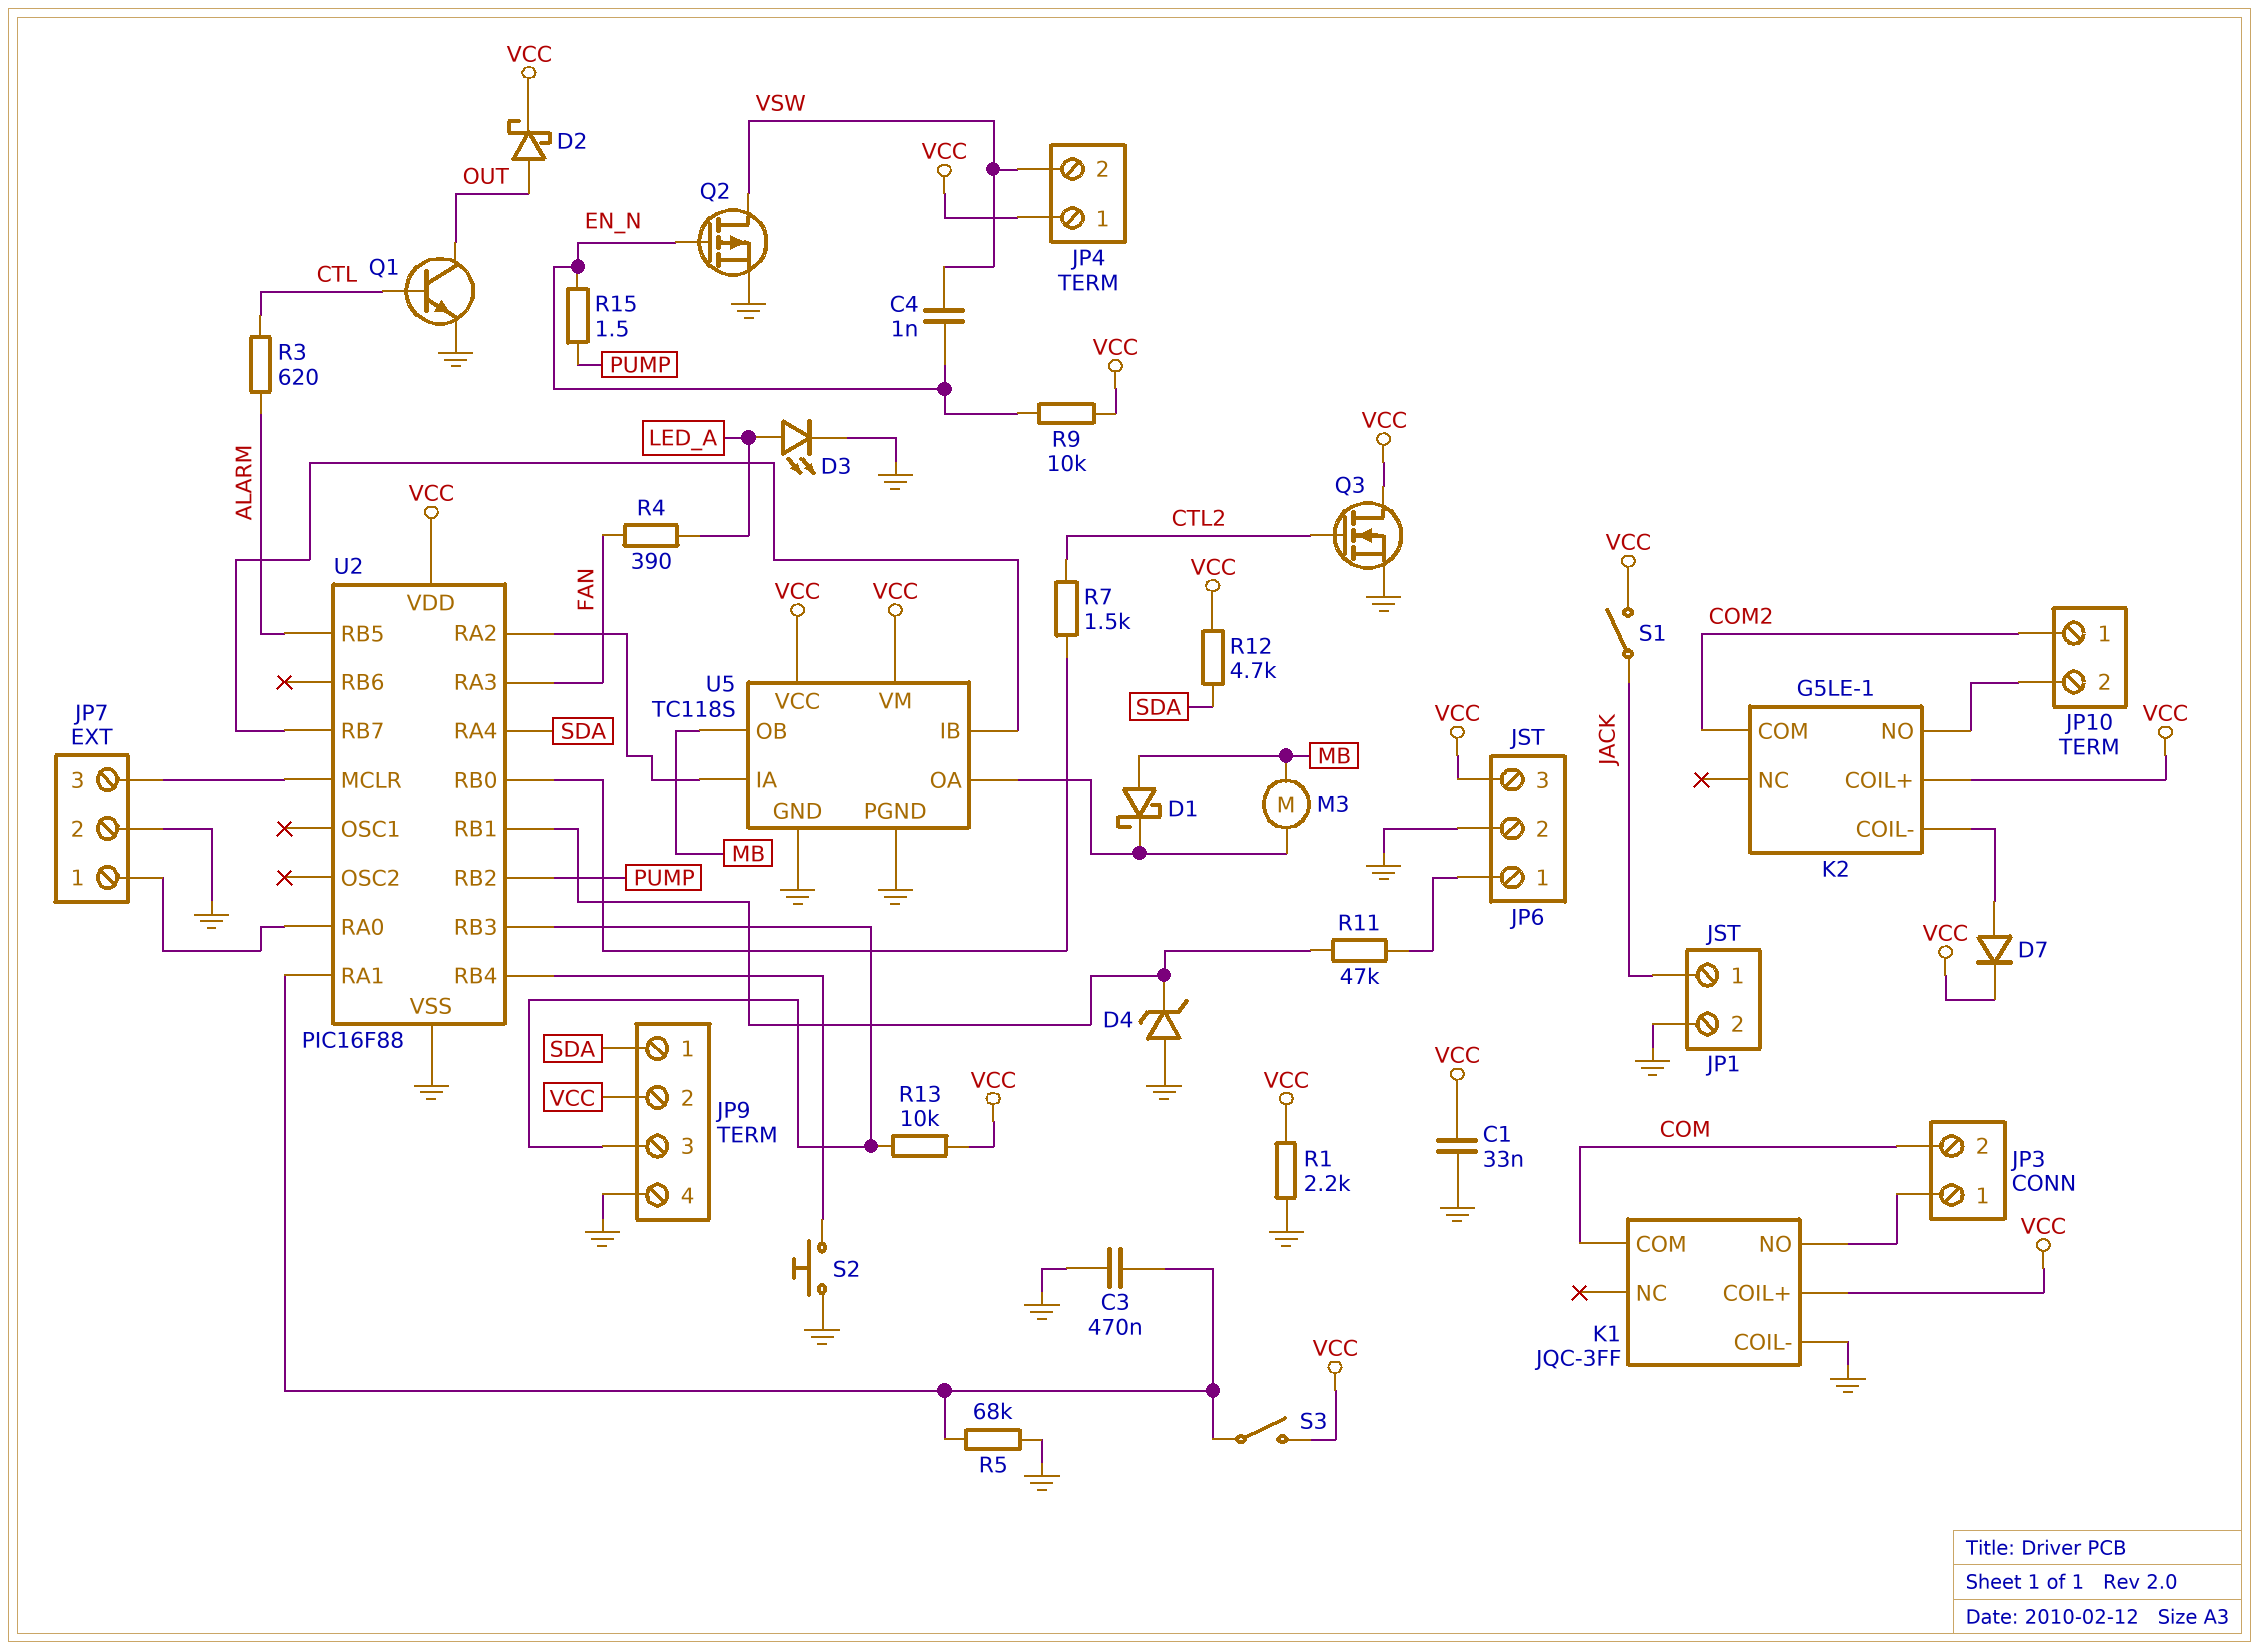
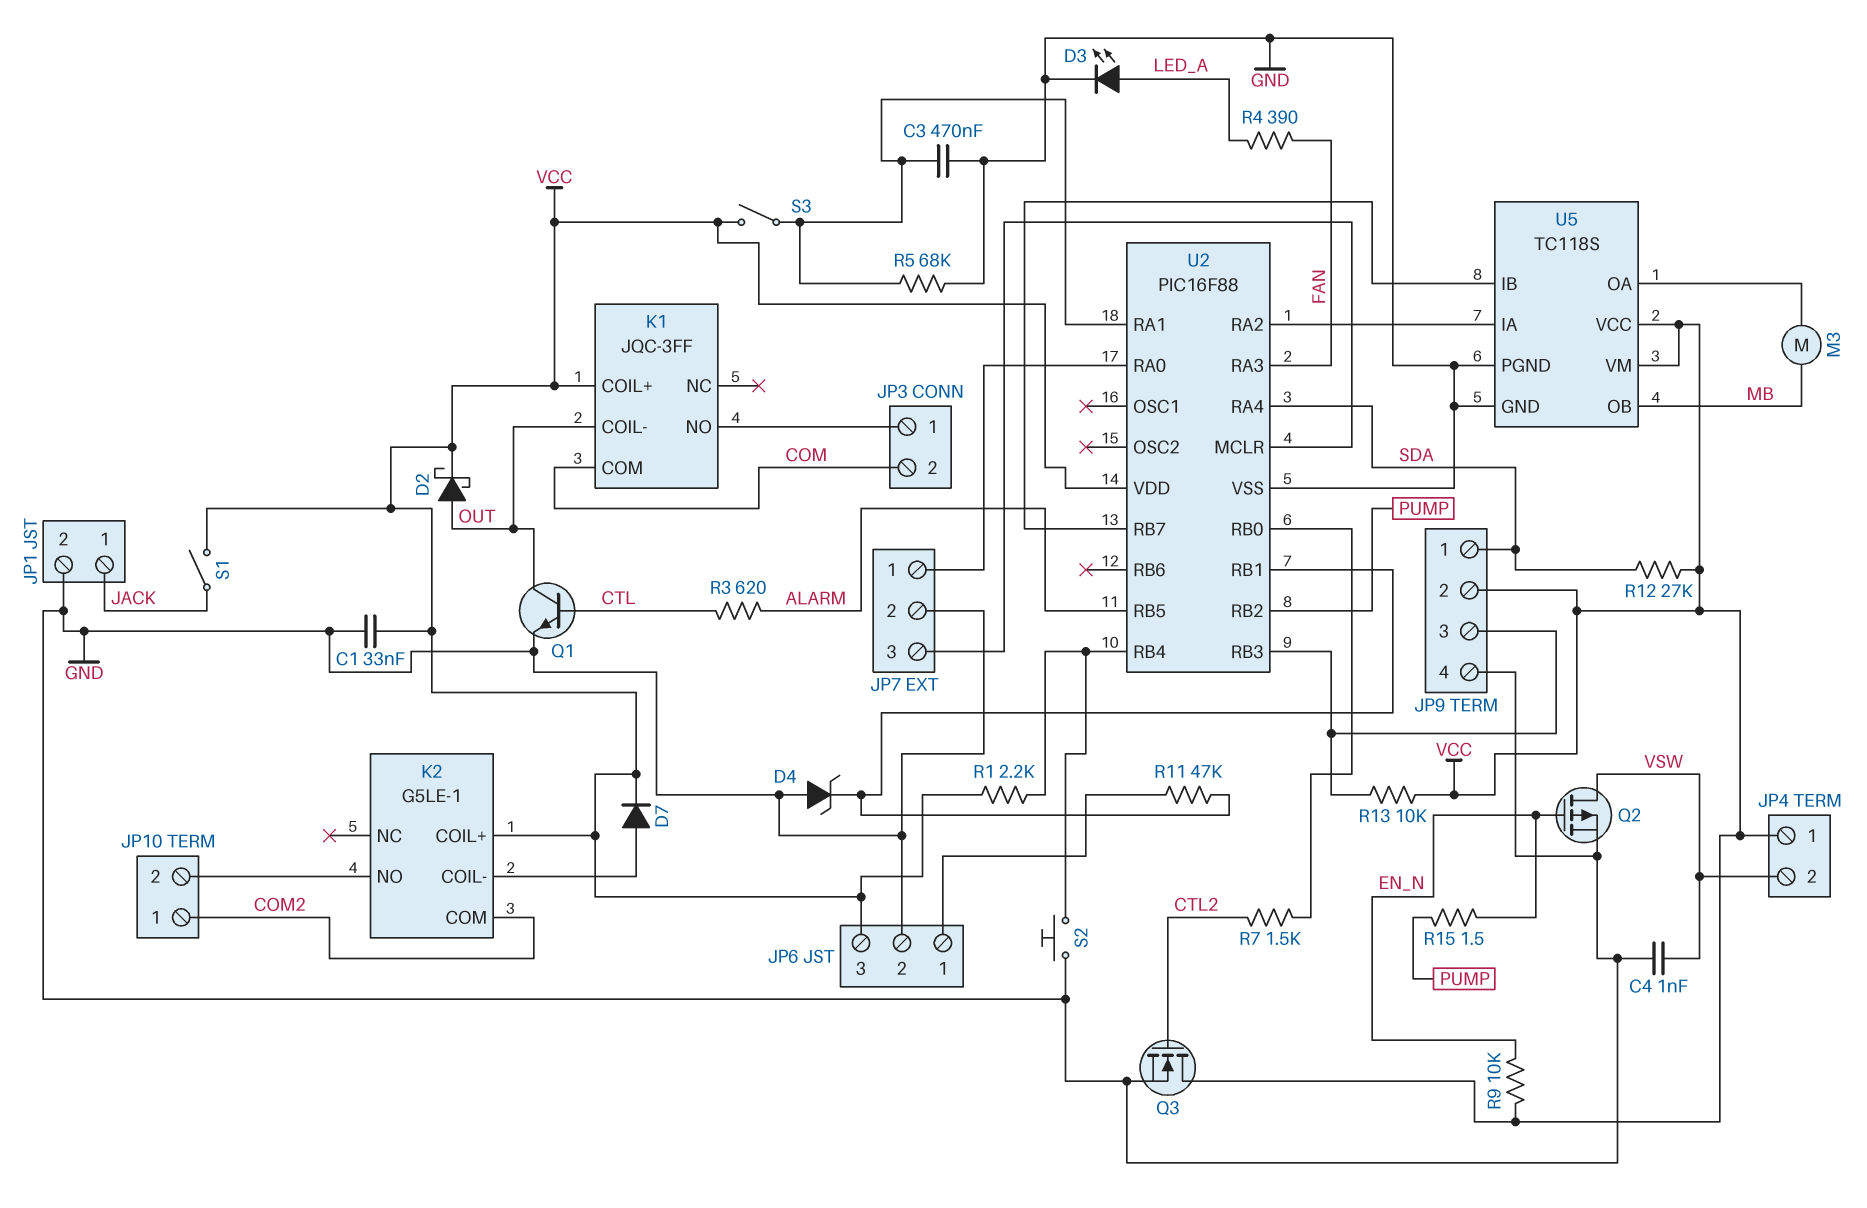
C4: 1nF (EN_N, VSW) -> 1nF (GND, VSW)
D1: schottky (A MB, K U5/OA) -> none
K1 pin COIL-: GND -> OUT
R1: 2.2k (GND, VCC) -> 2.2k (U2/RB4, VCC)
R12: 4.7k (SDA, VCC) -> 27k (SDA, VCC)

